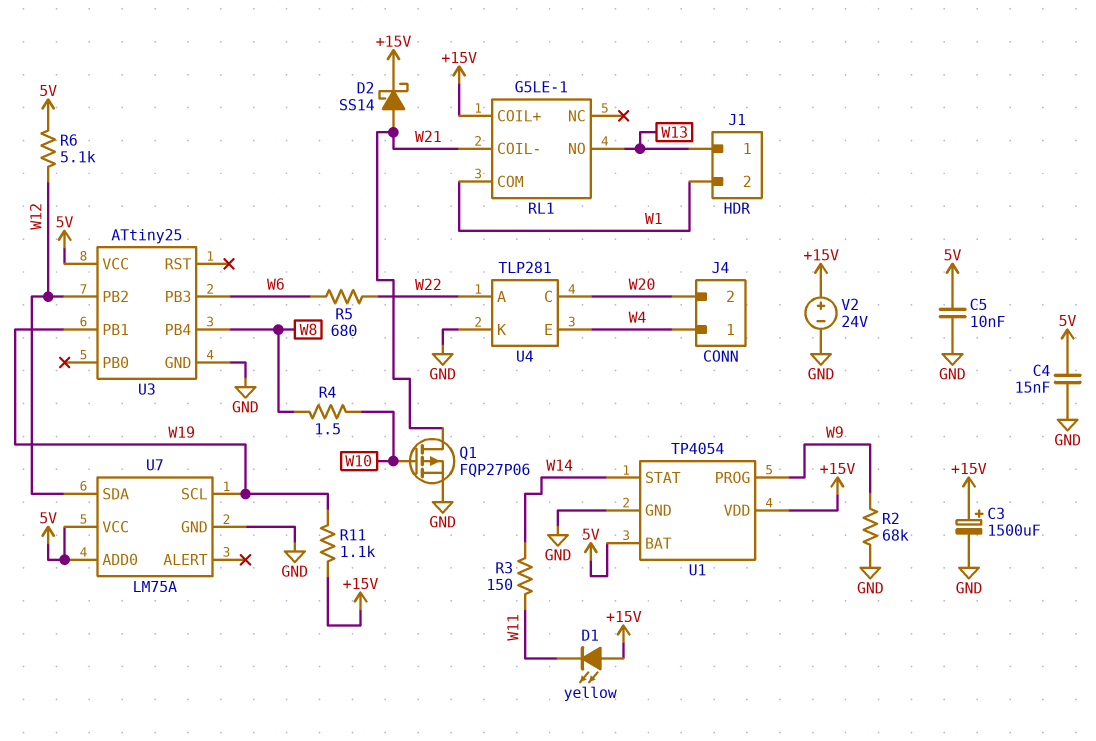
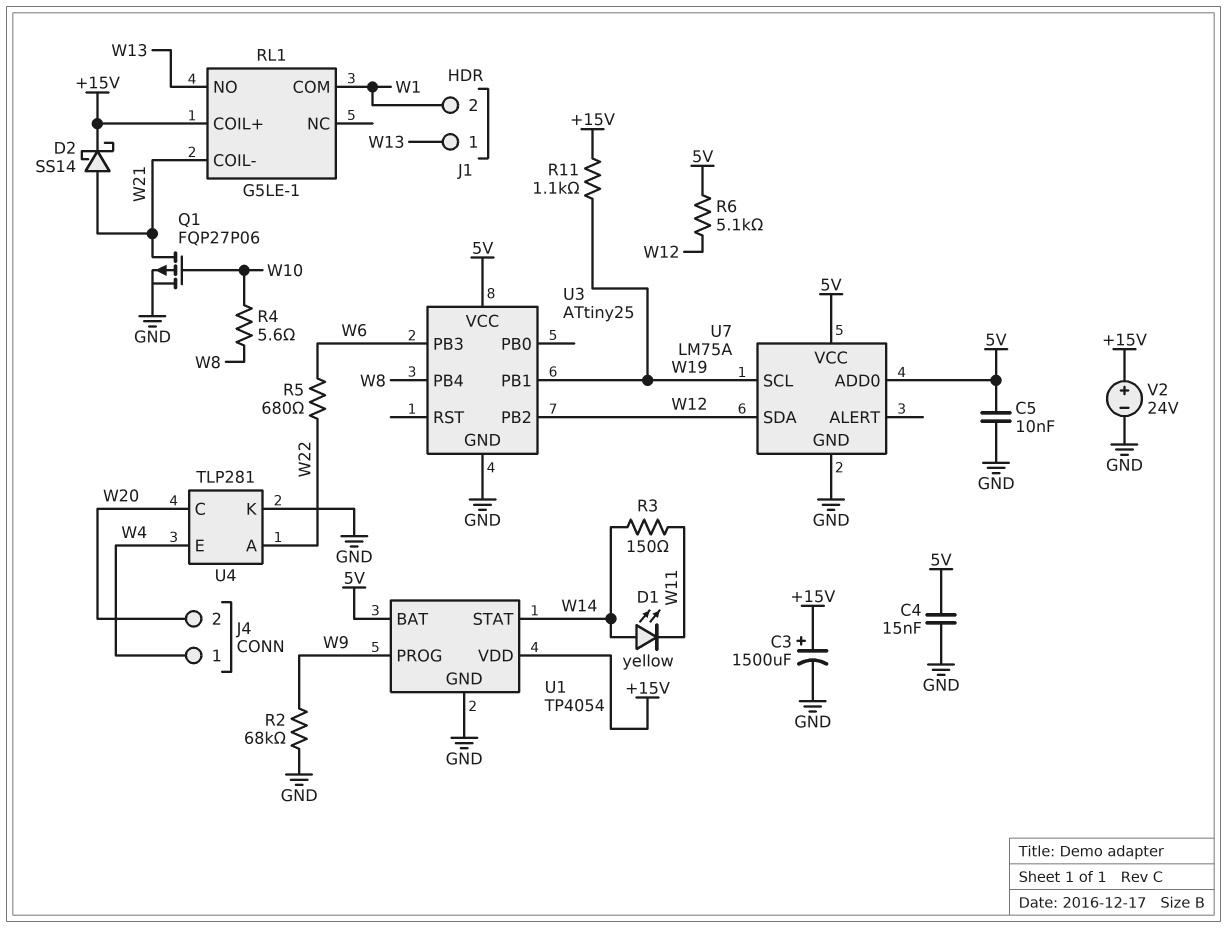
D1: LED yellow (A +15V, K W11) -> LED yellow (A W14, K W11)
R4: 1.5 (W8, W10) -> 5.6 (W8, W10)

